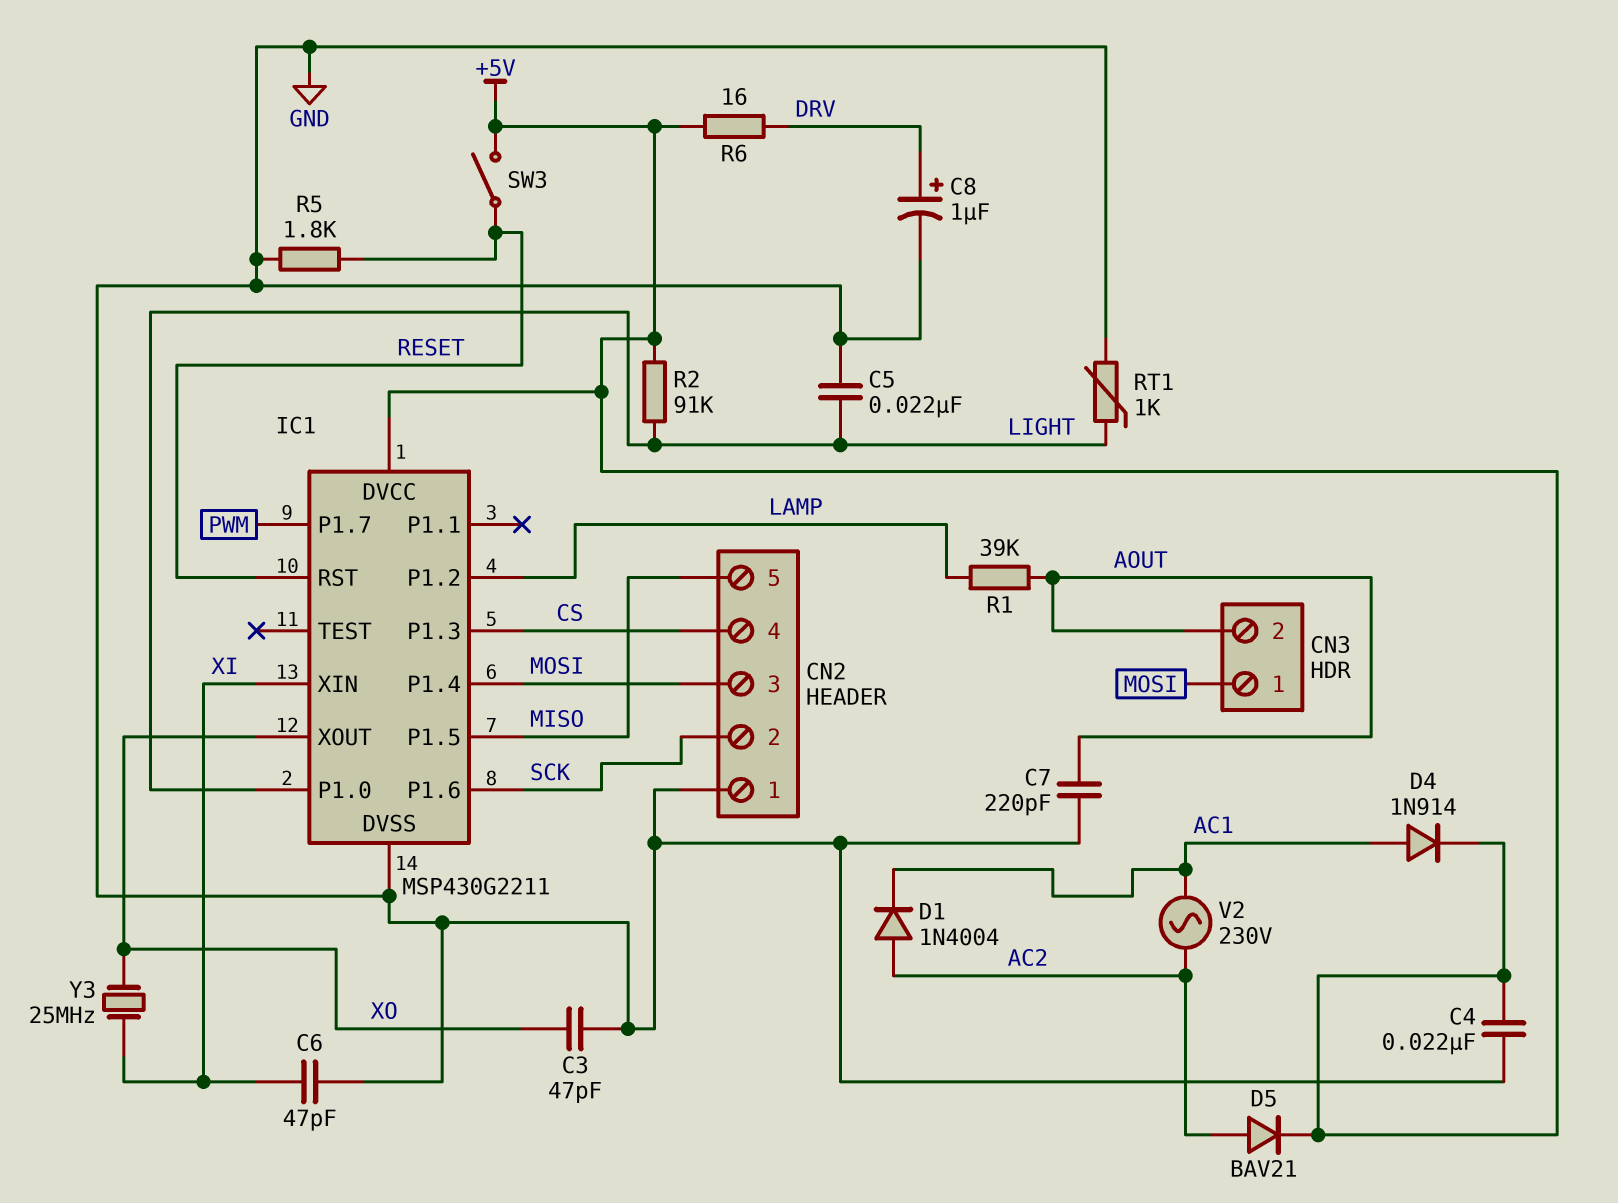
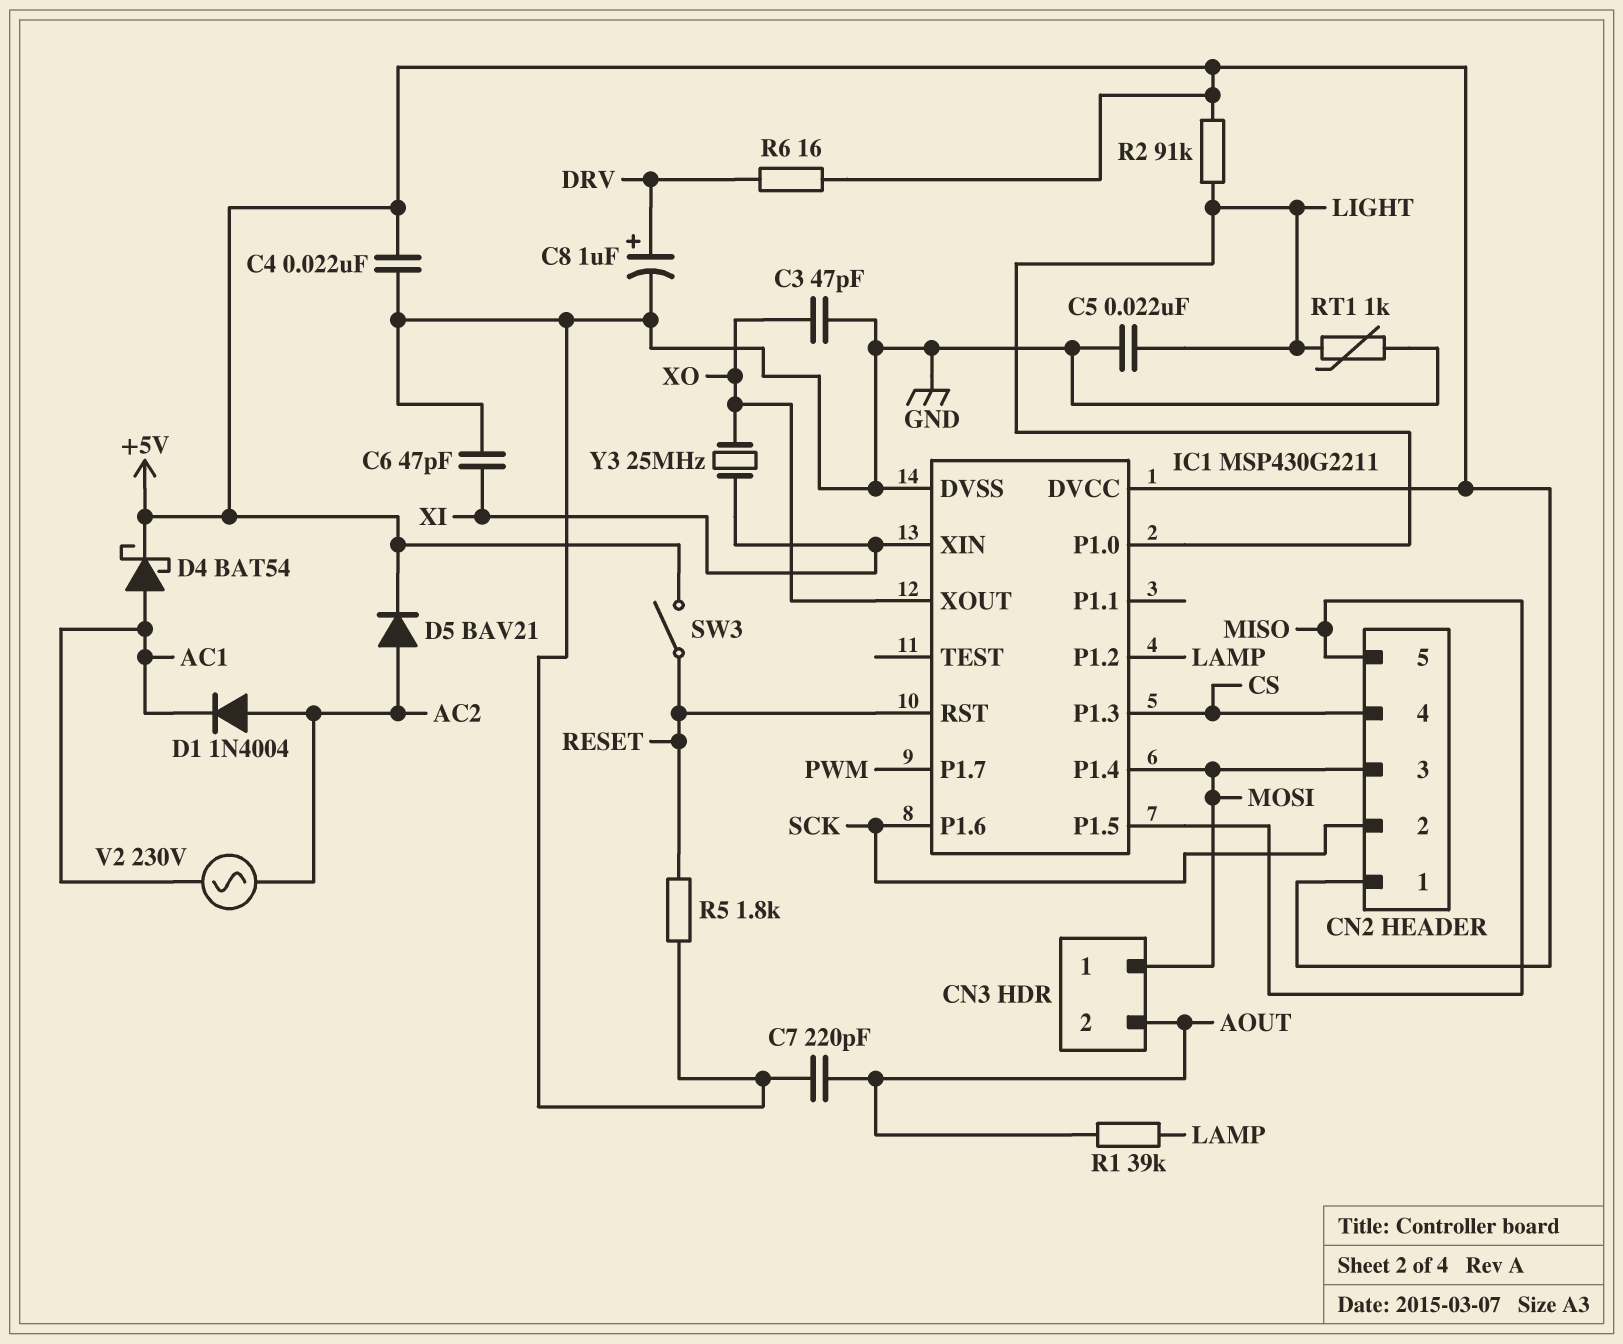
CN2 pin 1: GND -> +5V
D4: diode 1N914 (A AC1, K +5V) -> schottky BAT54 (A AC1, K +5V)

